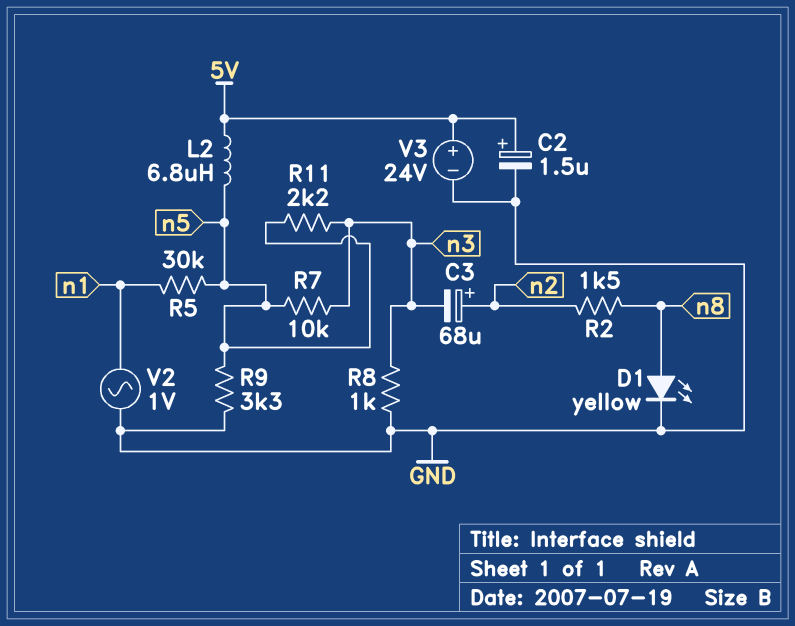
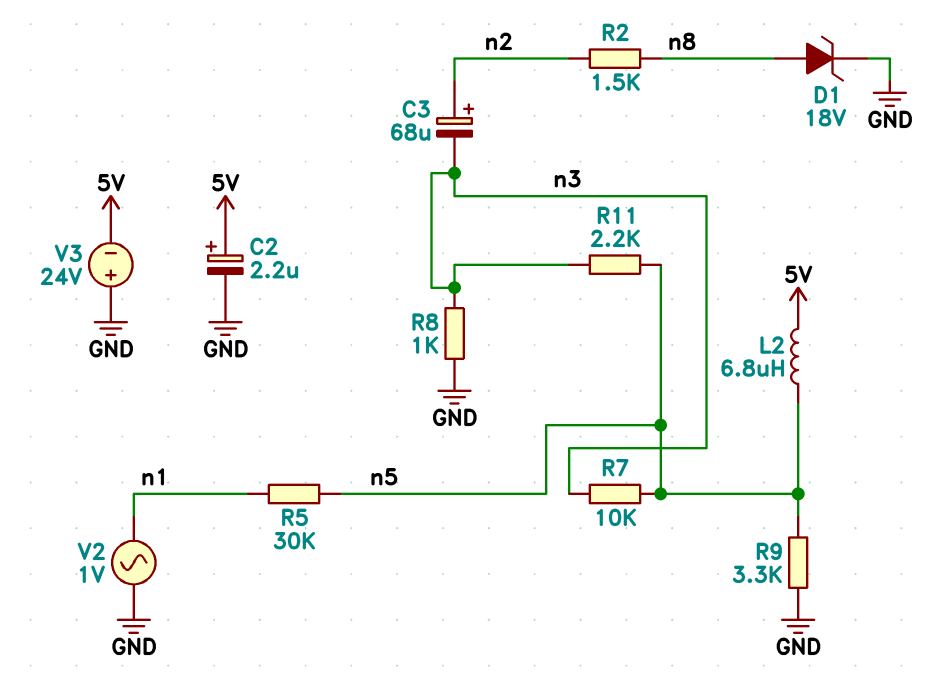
C2: 1.5uF (plus 5V, minus GND) -> 2.2uF (plus 5V, minus GND)
D1: LED yellow (A n8, K GND) -> zener 18V (A n8, K GND)
V3: 24V (plus 5V, minus GND) -> 24V (plus GND, minus 5V)

